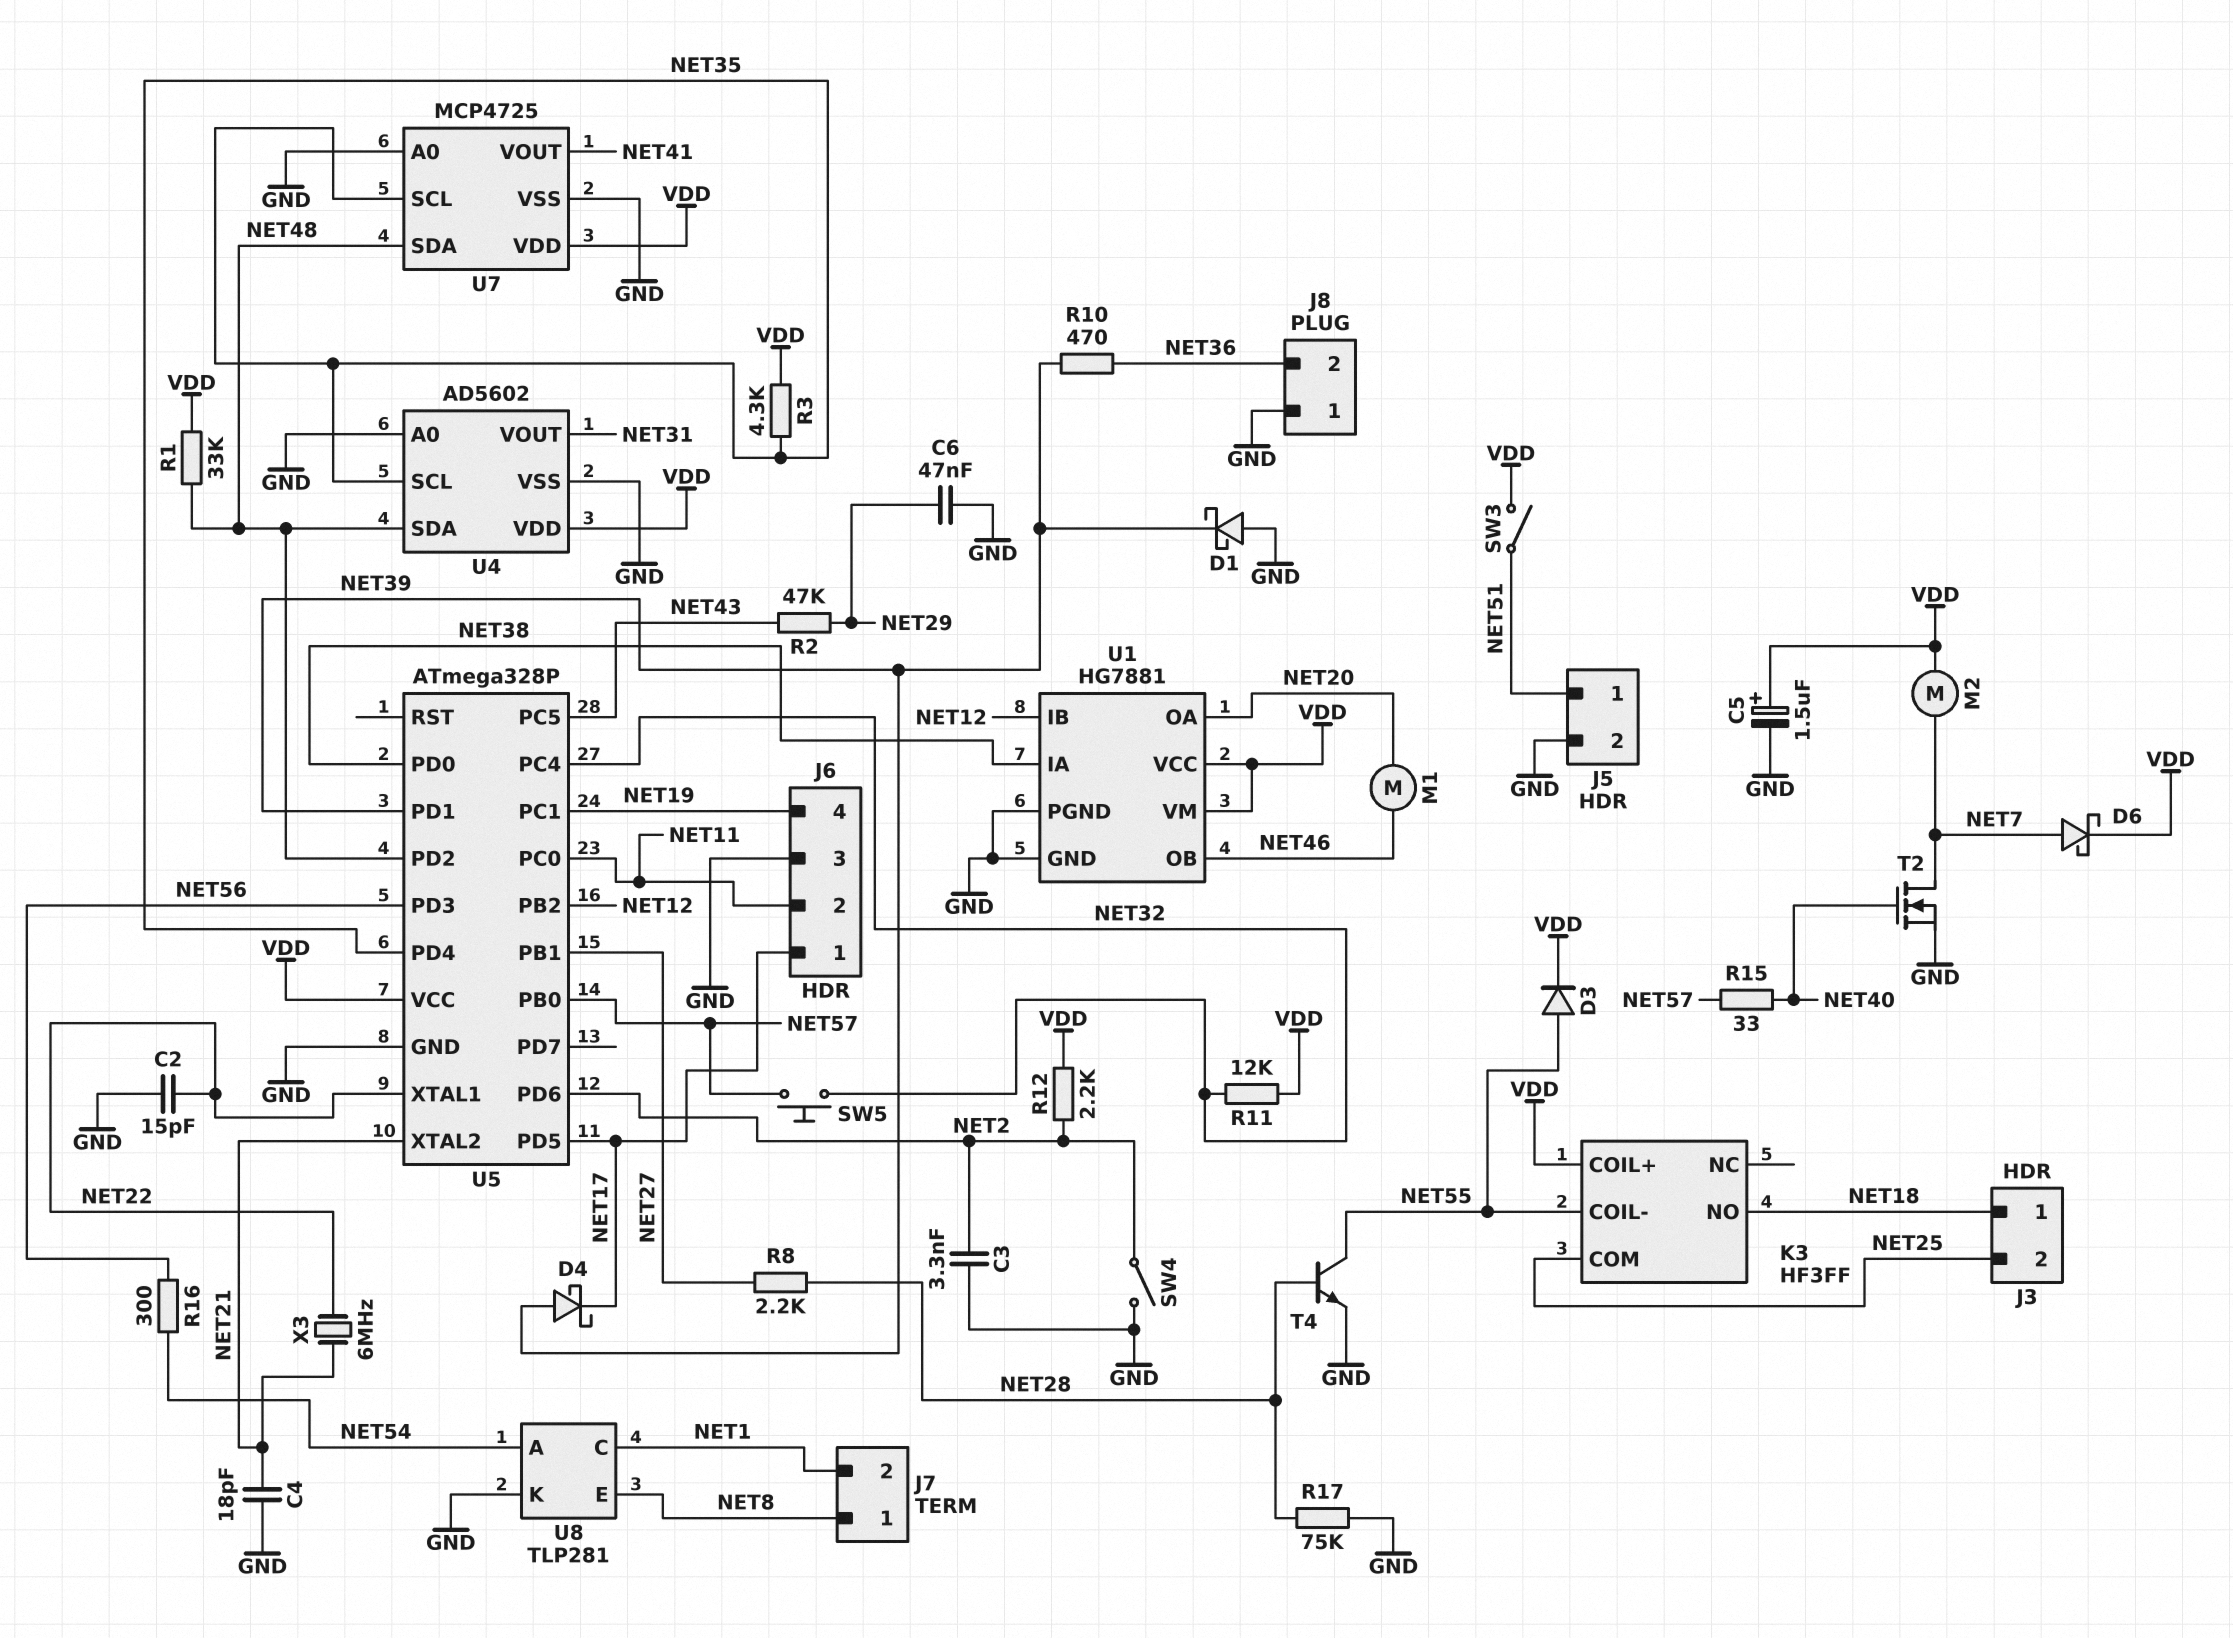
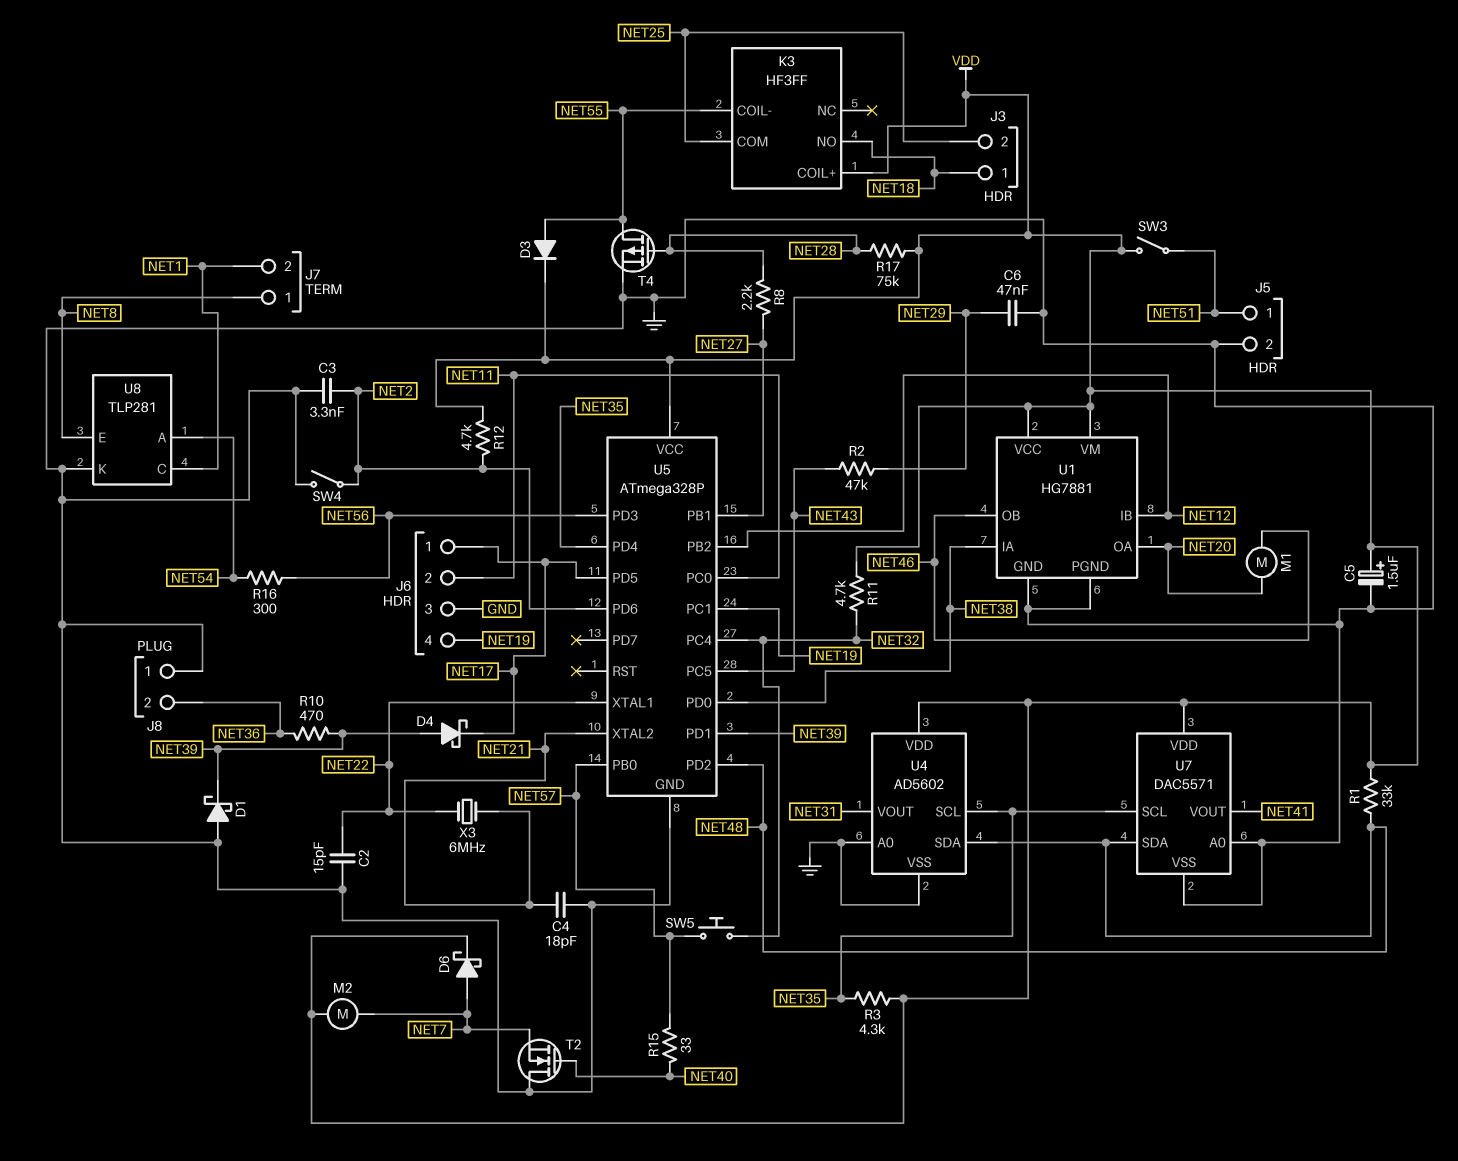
R11: 12k (NET32, VDD) -> 4.7k (NET32, VDD)
R12: 2.2k (NET2, VDD) -> 4.7k (NET2, VDD)
R17: 75k (GND, NET28) -> 75k (NET28, VDD)
T2: NMOS (G NET40, D NET7, S GND) -> NMOS (G NET40, D GND, S NET7)
T4: NPN (B NET28, C NET55, E GND) -> PMOS (G NET28, D NET55, S GND)
U7: MCP4725 -> DAC5571

